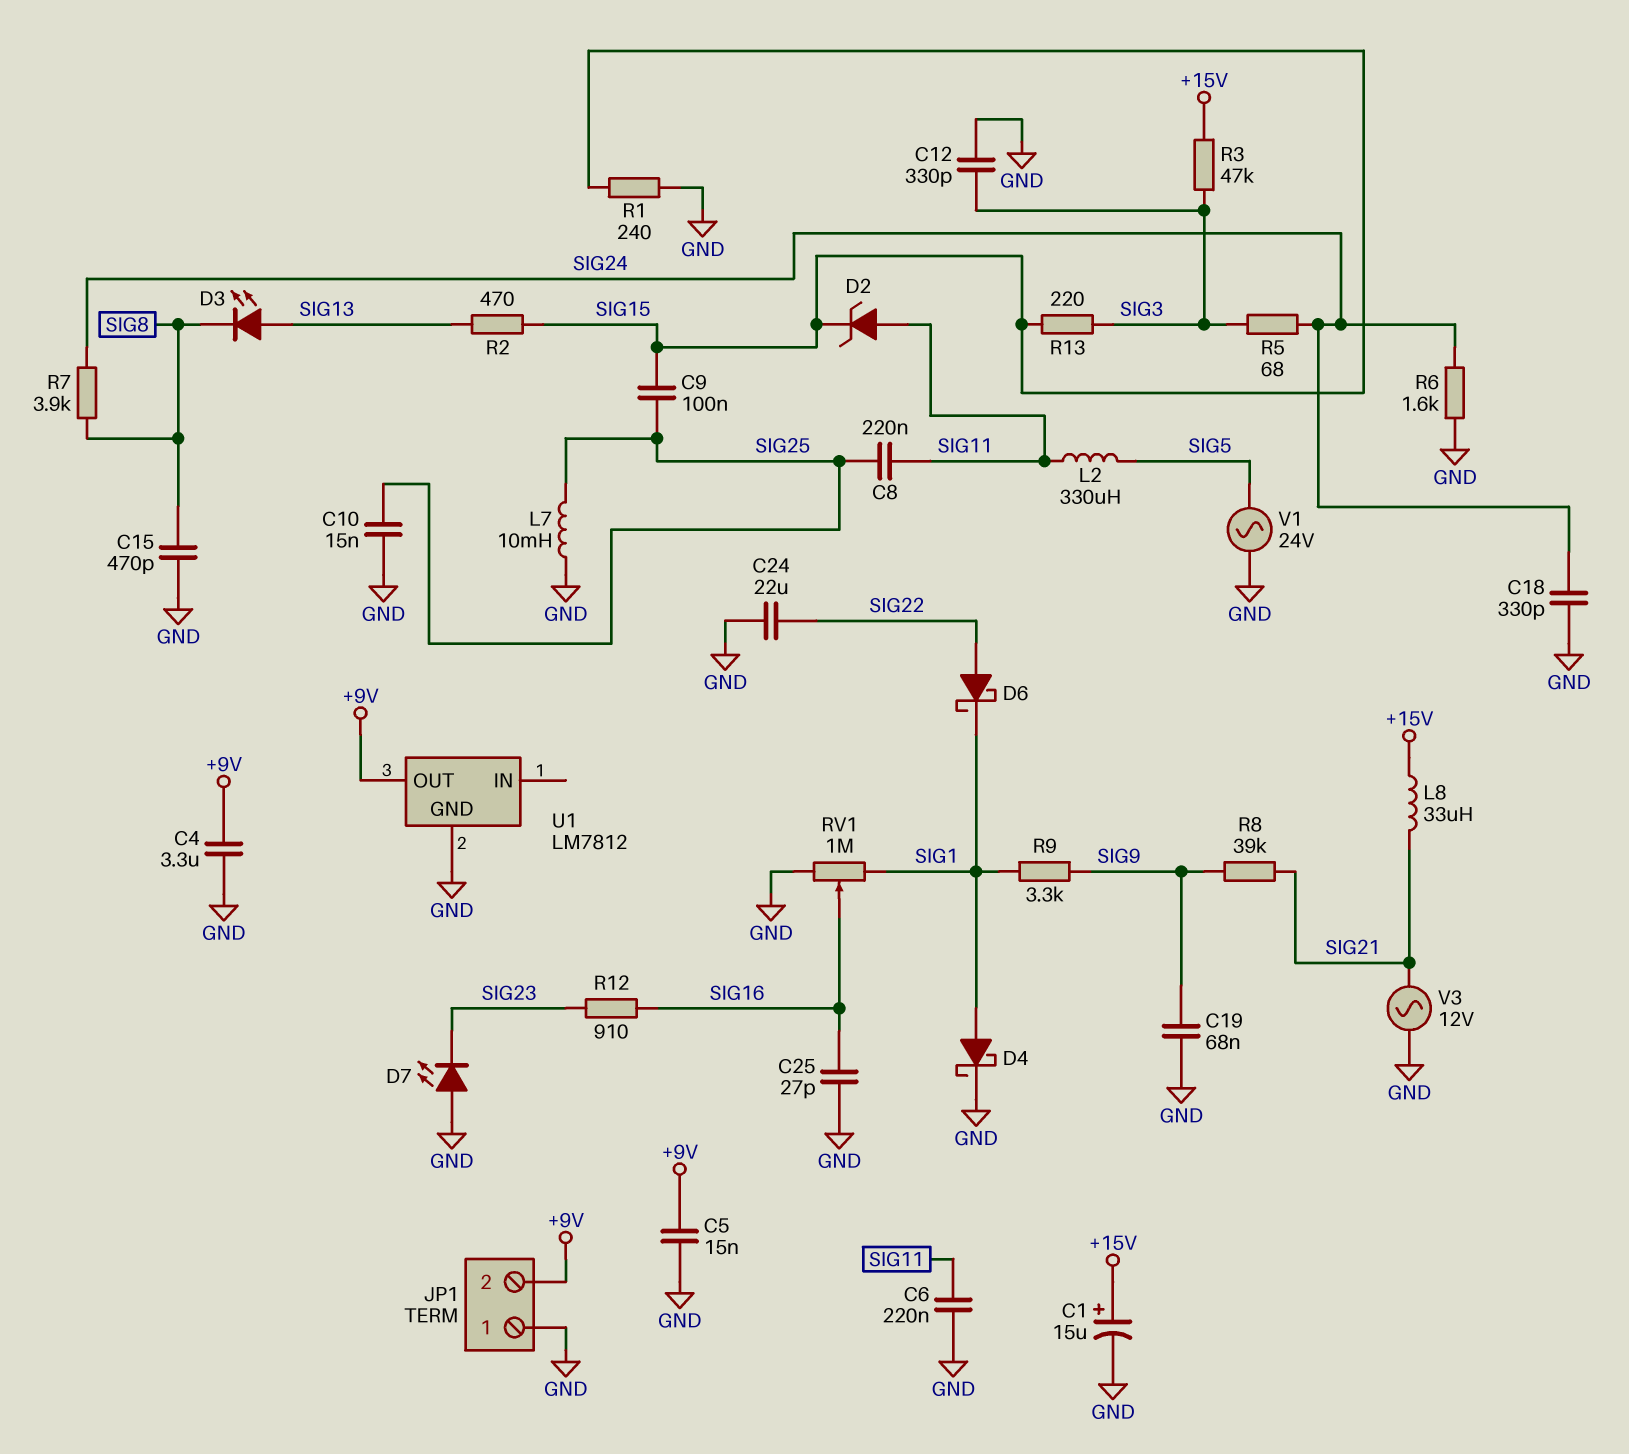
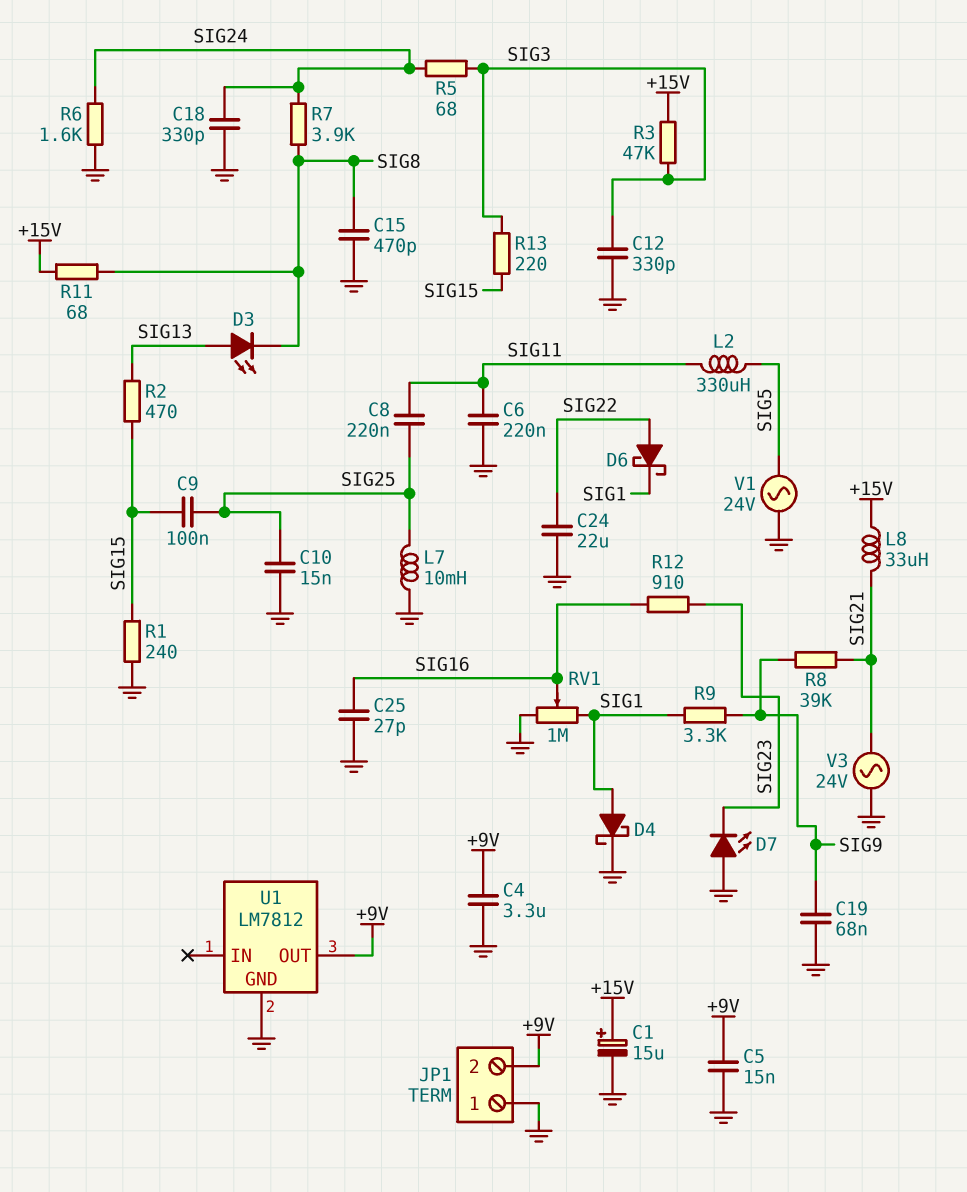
D2: zener (A SIG11, K SIG15) -> none
R11: none -> 68 (+15V, SIG8)
V3: AC 12V (GND, SIG21) -> AC 24V (GND, SIG21)

